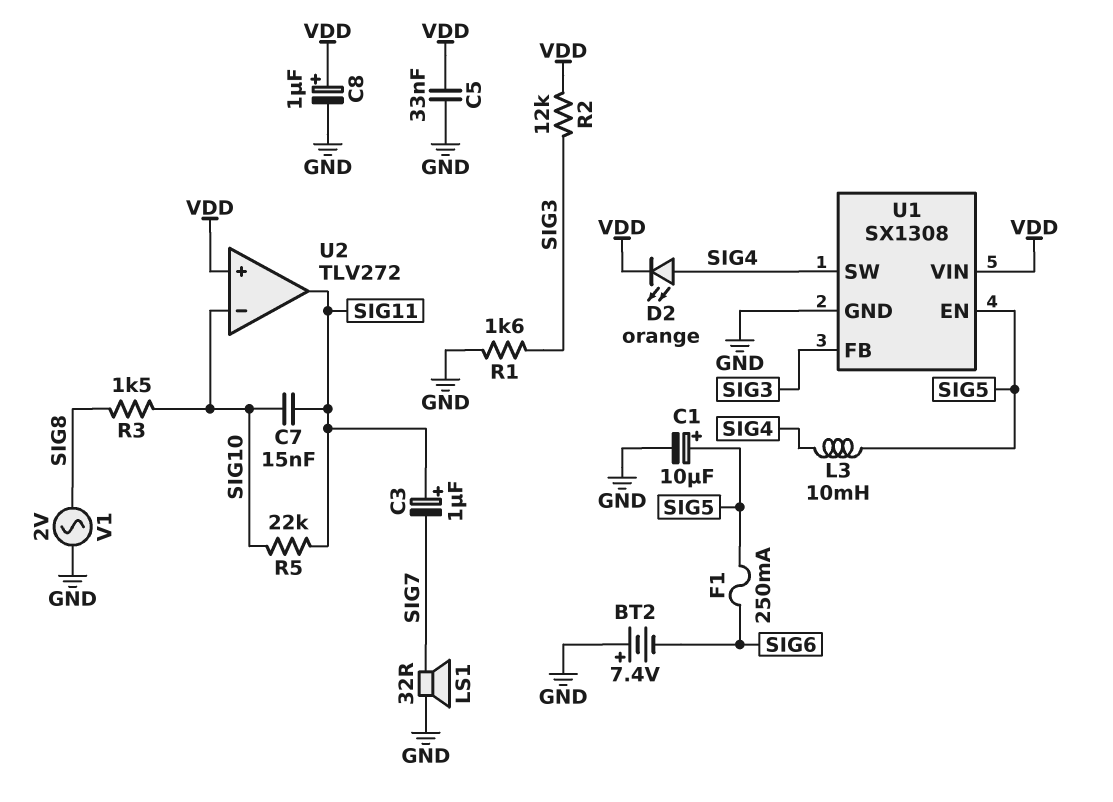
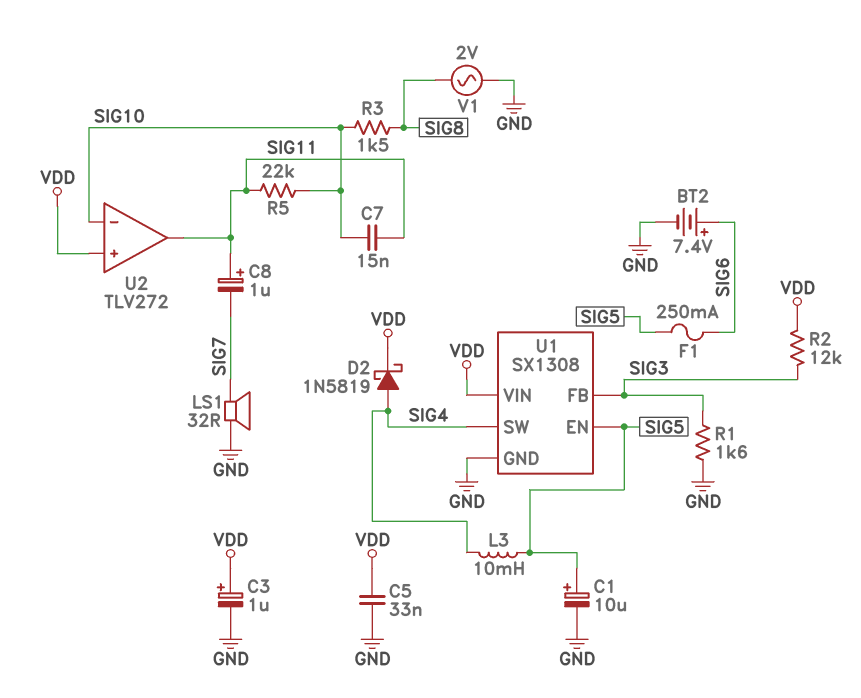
BT2: 7.4V (plus GND, minus SIG6) -> 7.4V (plus SIG6, minus GND)
C3: 1uF (plus SIG11, minus SIG7) -> 1uF (plus VDD, minus GND)
C8: 1uF (plus VDD, minus GND) -> 1uF (plus SIG11, minus SIG7)
D2: LED orange (A SIG4, K VDD) -> schottky 1N5819 (A SIG4, K VDD)

